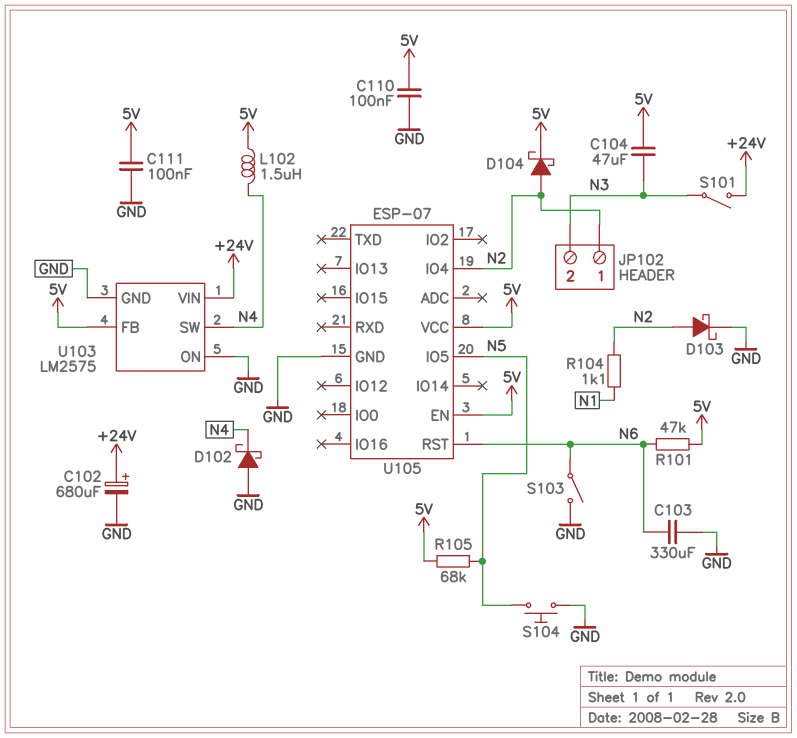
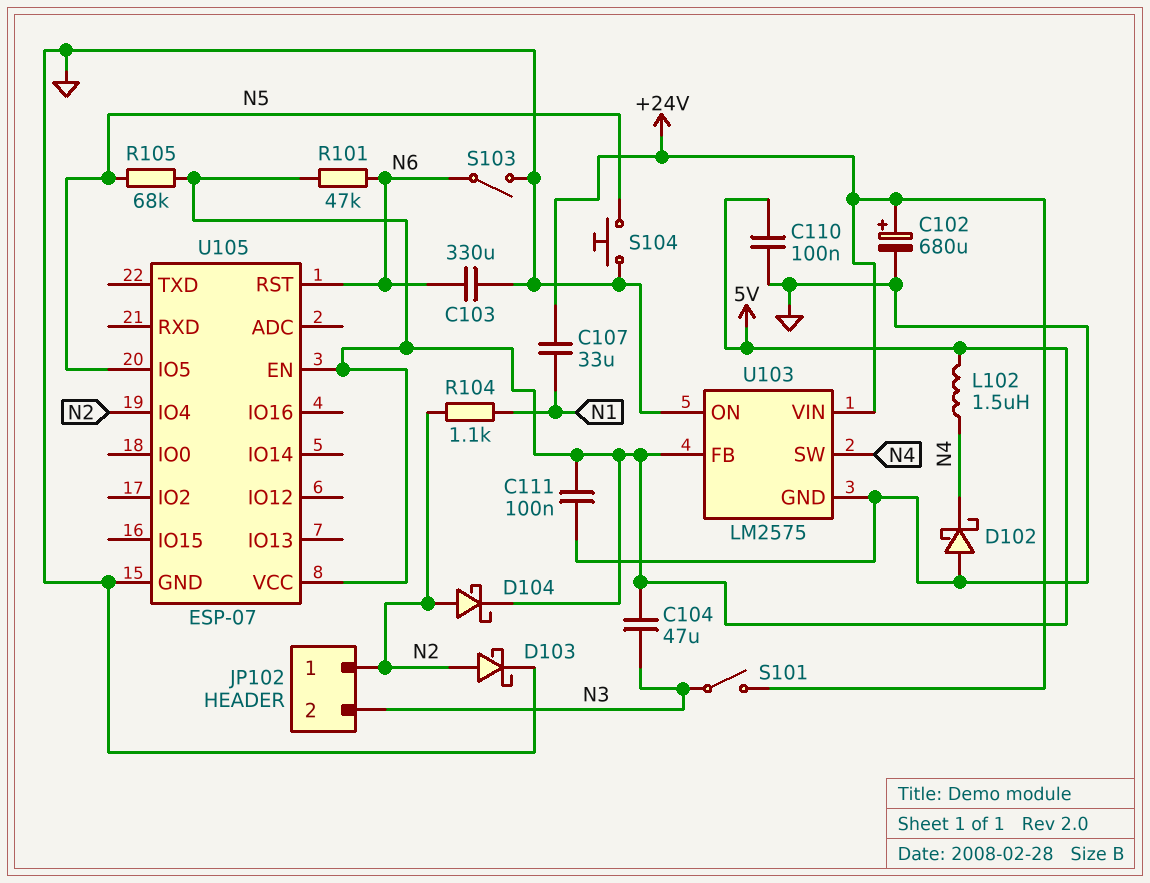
C107: none -> 33uF (+24V, N1)

